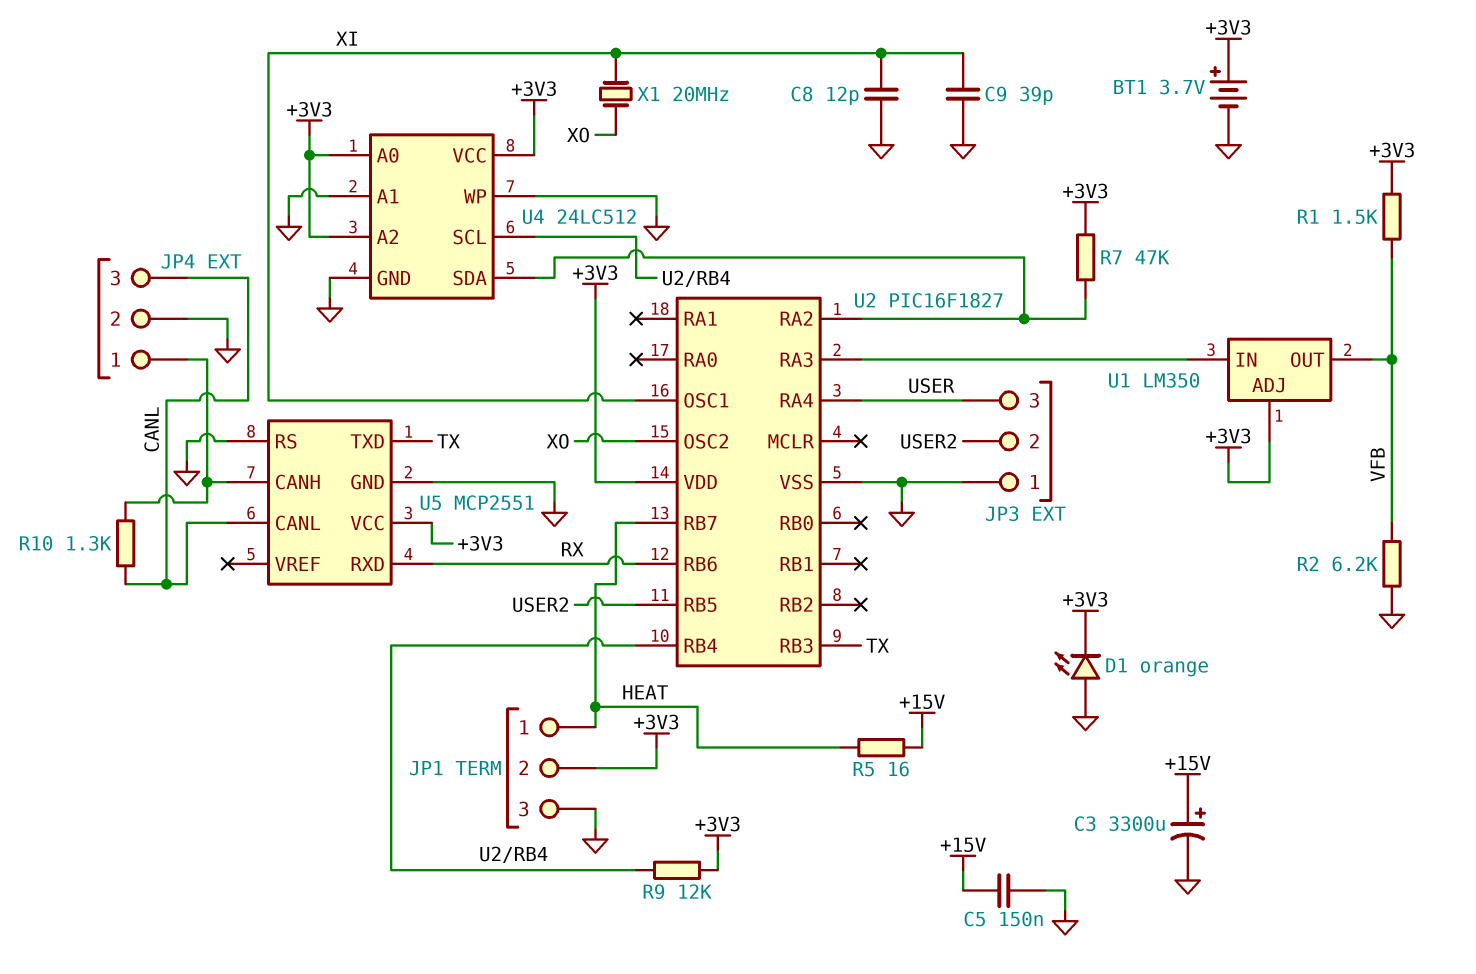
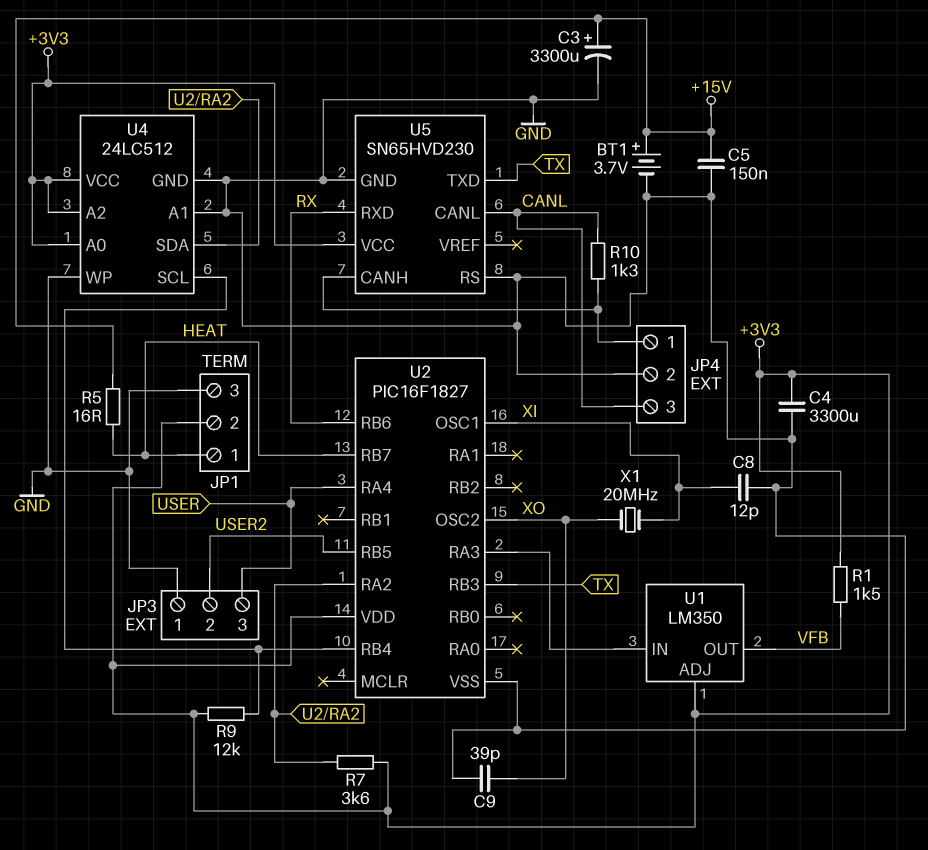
BT1: 3.7V (plus +3V3, minus GND) -> 3.7V (plus +15V, minus GND)
C4: none -> 3300uF (+3V3, GND)
C9: 39pF (GND, XI) -> 39pF (GND, XO)
D1: LED orange (A GND, K +3V3) -> none
R2: 6.2k (GND, VFB) -> none
R7: 47k (+3V3, U2/RA2) -> 3.6k (+3V3, U2/RA2)
U5: MCP2551 -> SN65HVD230

